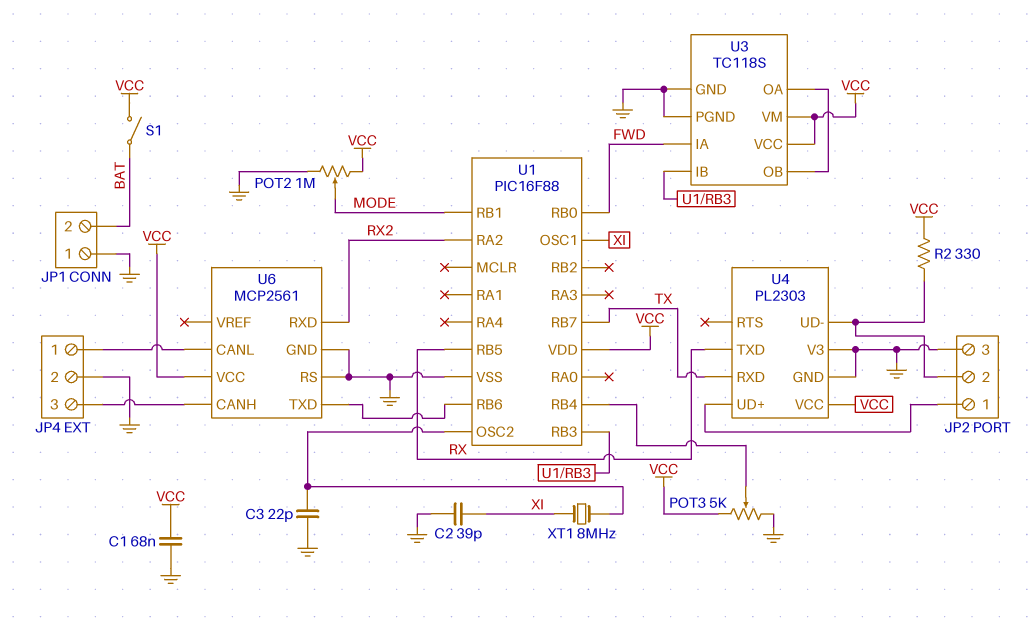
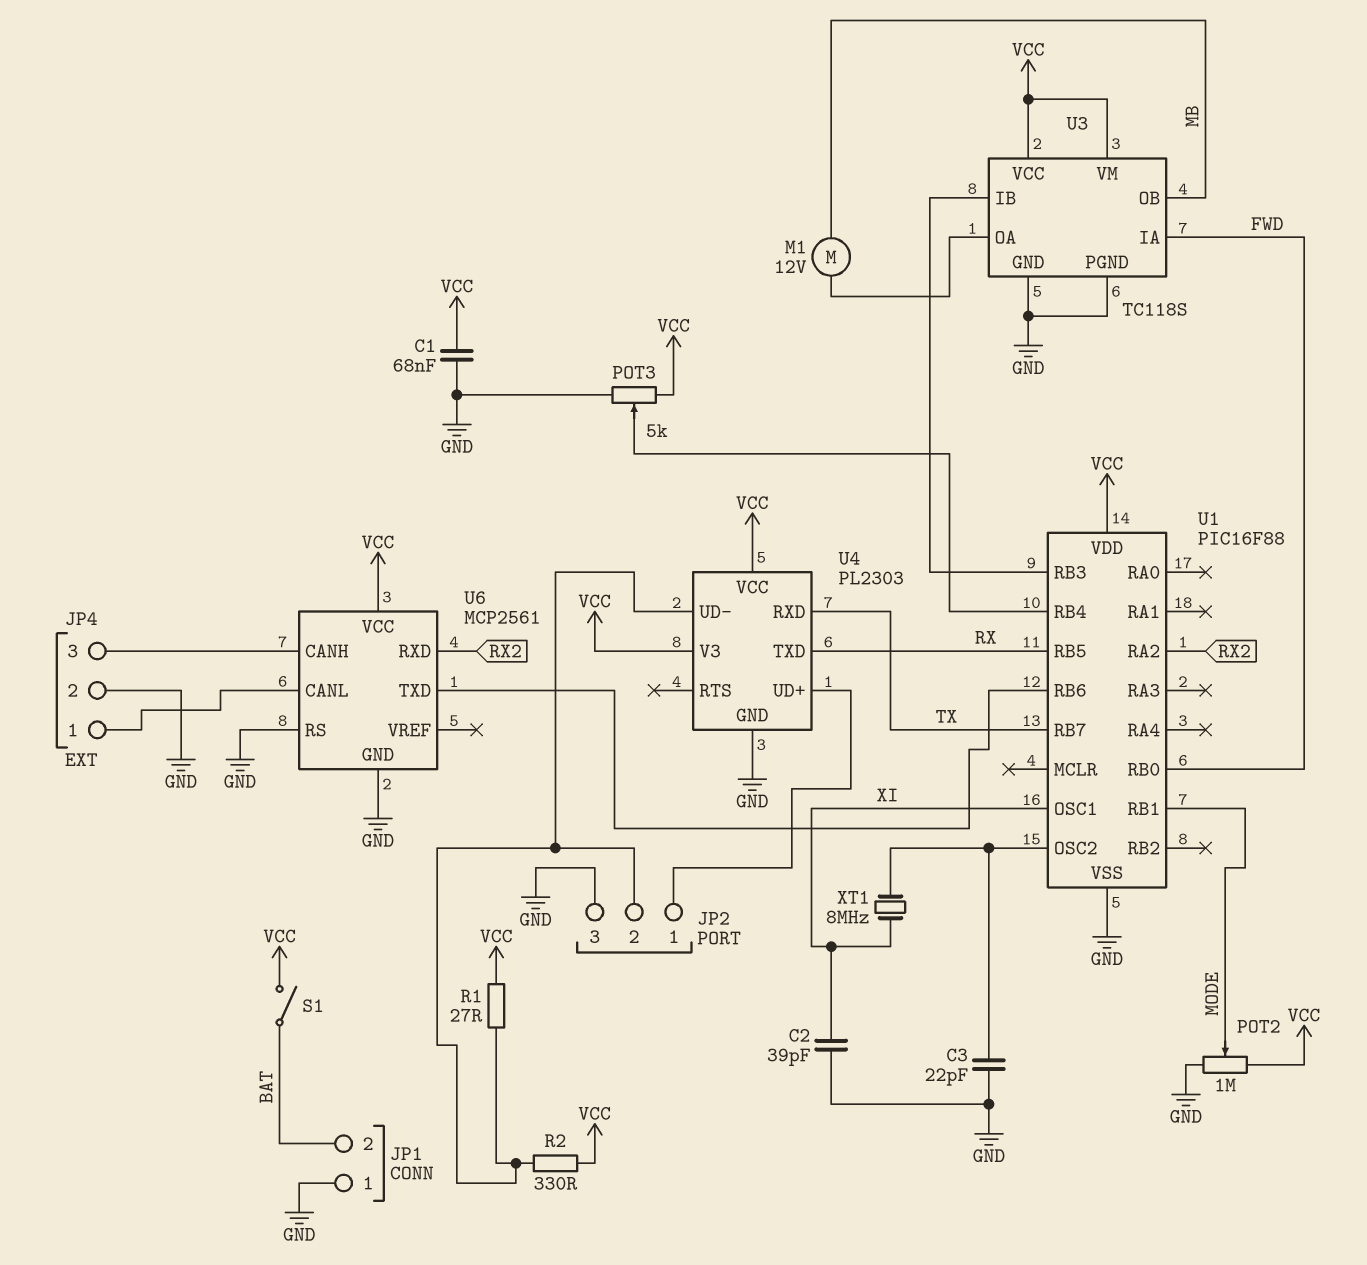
M1: none -> motor 12V (MB, U3/OA)
R1: none -> 27 (JP2/2, VCC)
U3 pin OB: U3/OA -> MB
U4 pin V3: GND -> VCC

